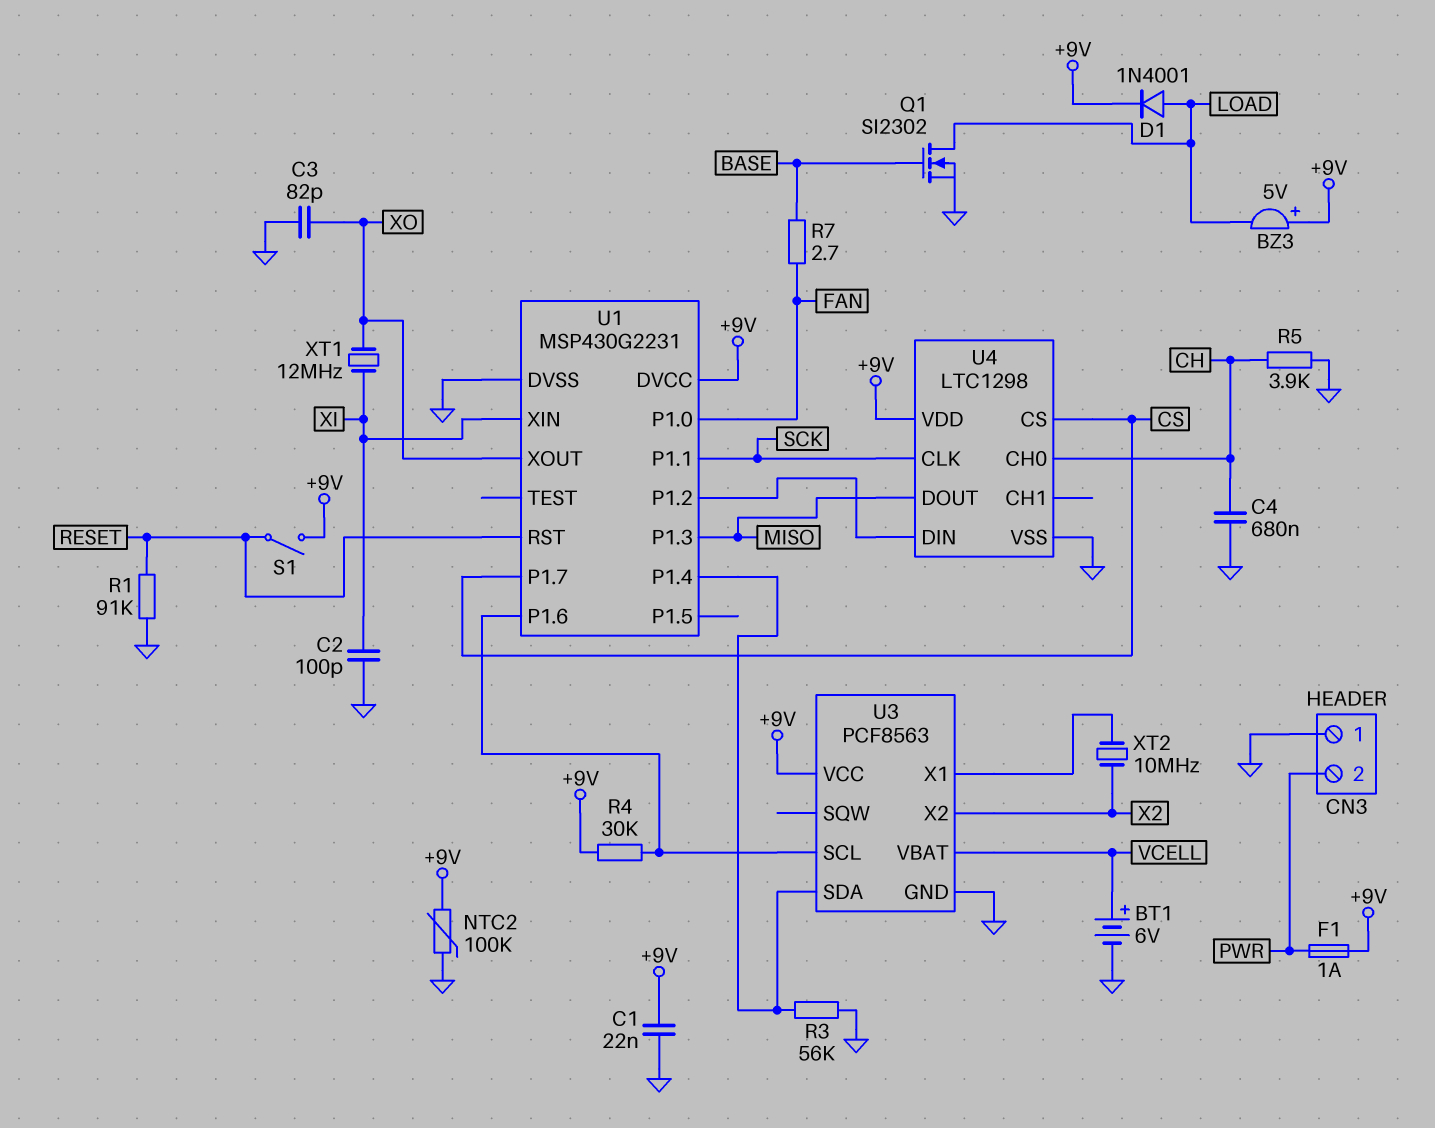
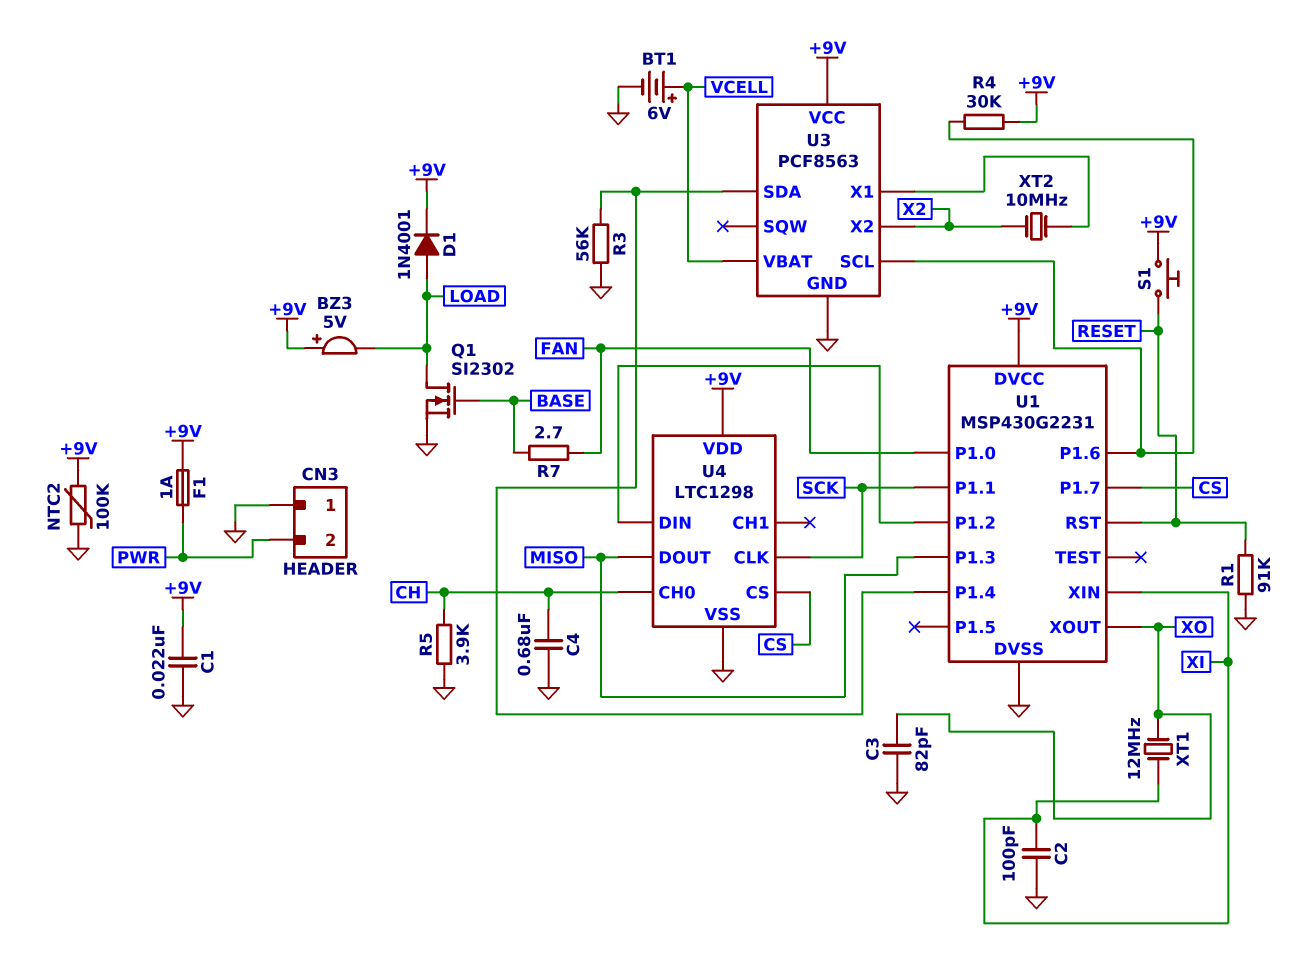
S1: switch (+9V, RESET) -> button (+9V, RESET)

